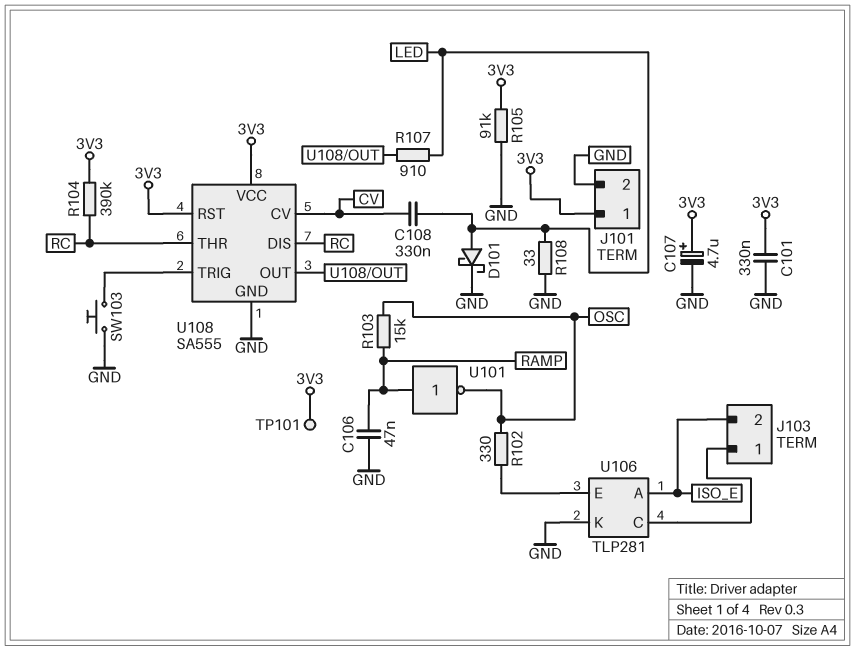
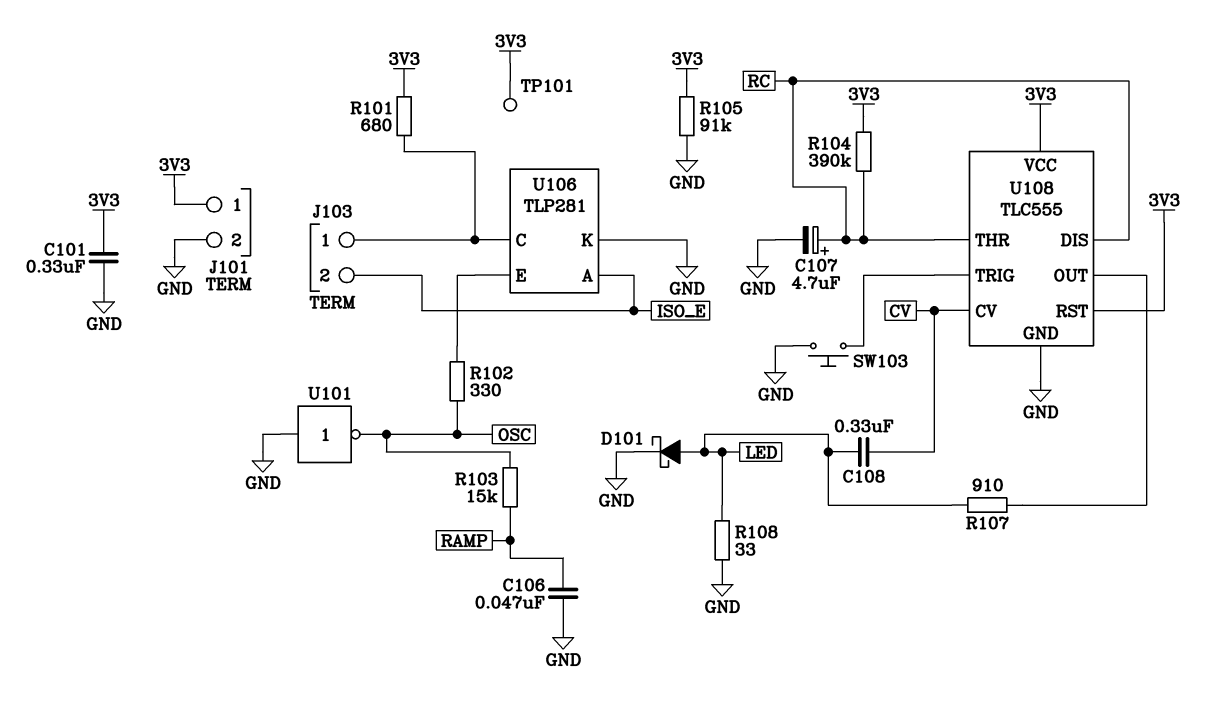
C107: 4.7uF (plus 3V3, minus GND) -> 4.7uF (plus RC, minus GND)
R101: none -> 680 (3V3, J103/1)
U101: NOT (in RAMP, out OSC) -> NOT (in GND, out OSC)
U108: SA555 -> TLC555

